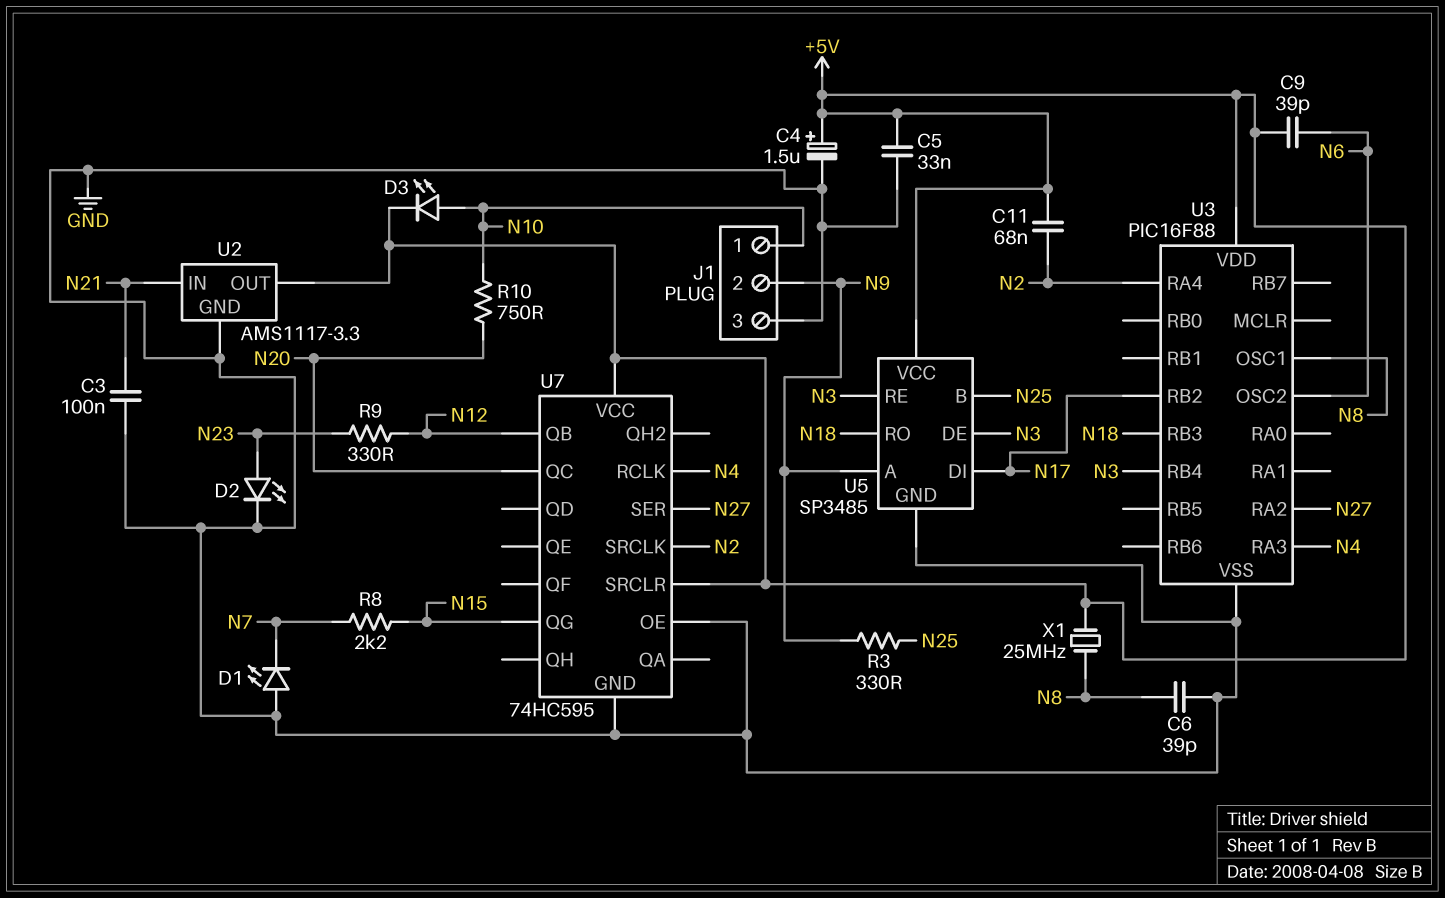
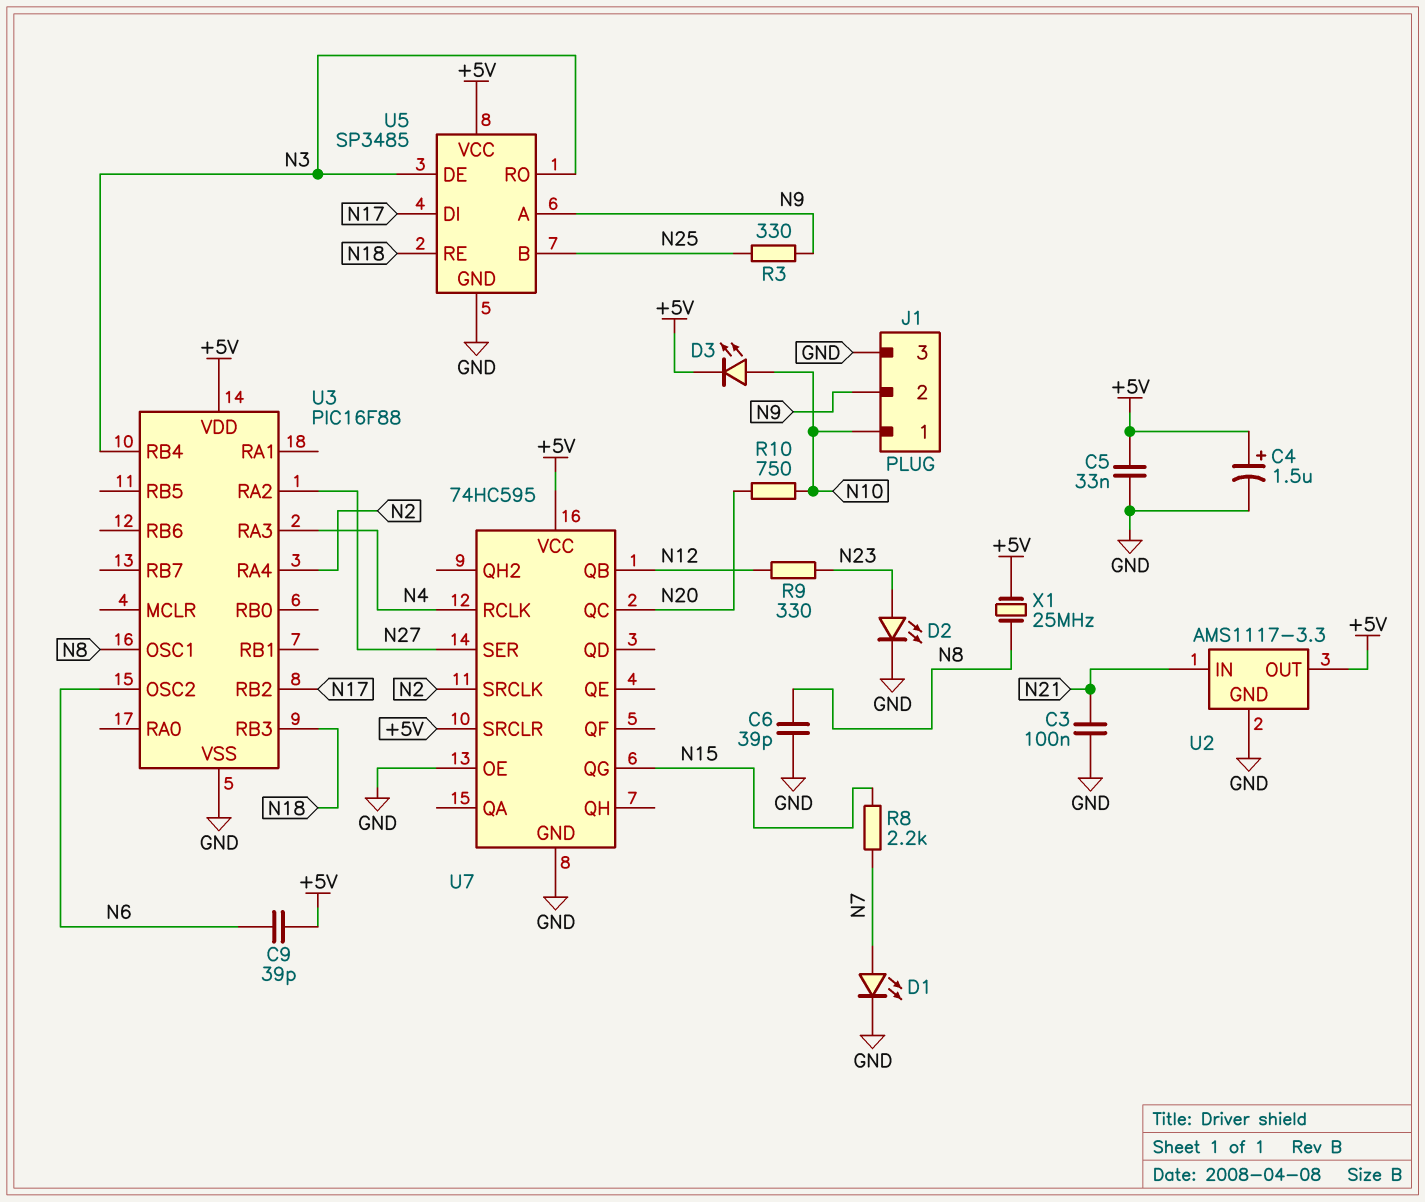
C11: 68nF (+5V, N2) -> none
D1: LED (A GND, K N7) -> LED (A N7, K GND)
U5 pin RE: N3 -> N18
U5 pin RO: N18 -> N3

